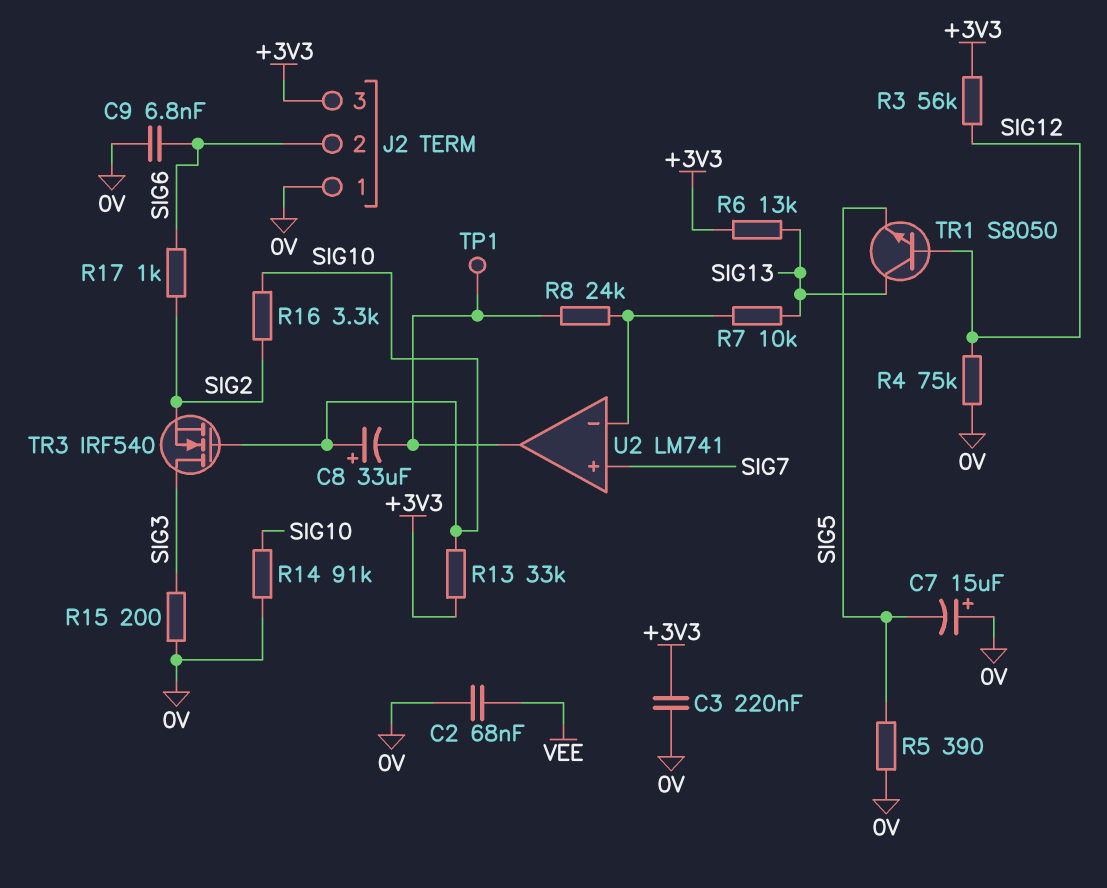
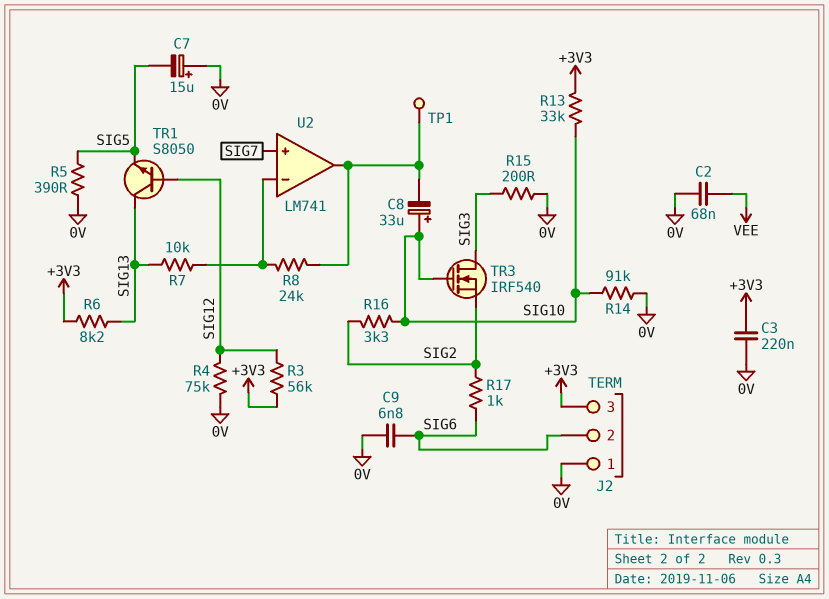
R6: 13k (+3V3, SIG13) -> 8.2k (+3V3, SIG13)

